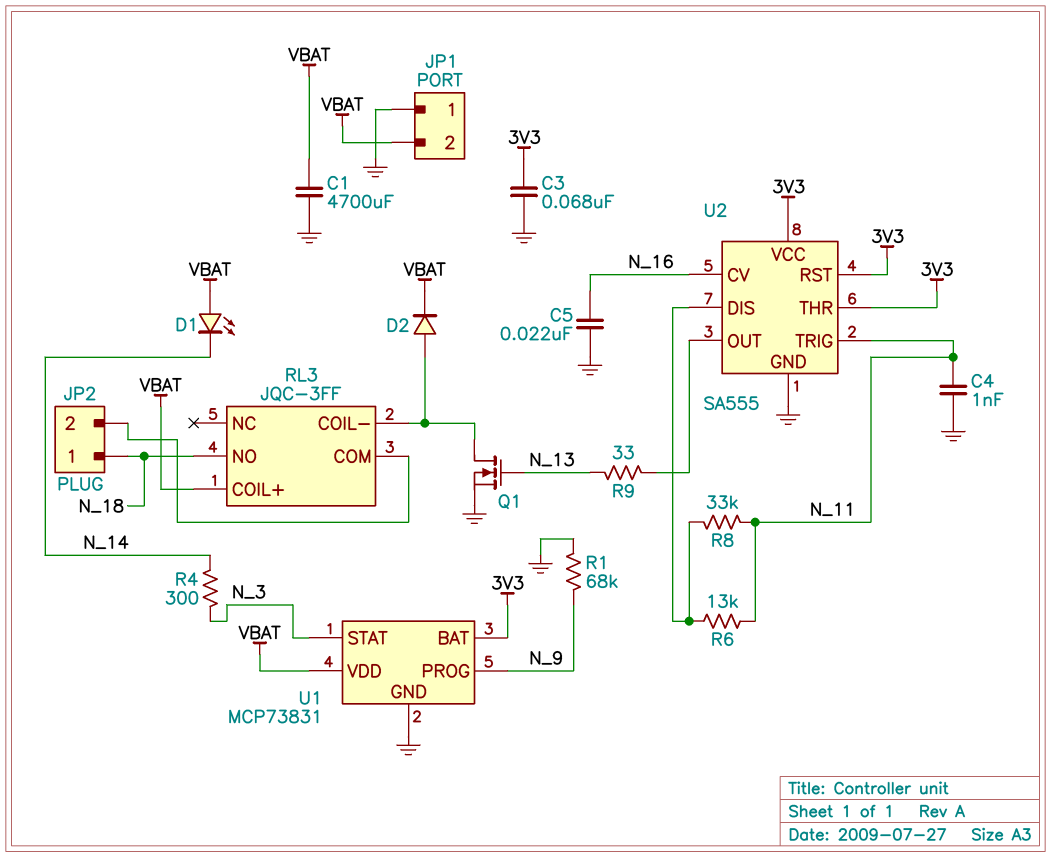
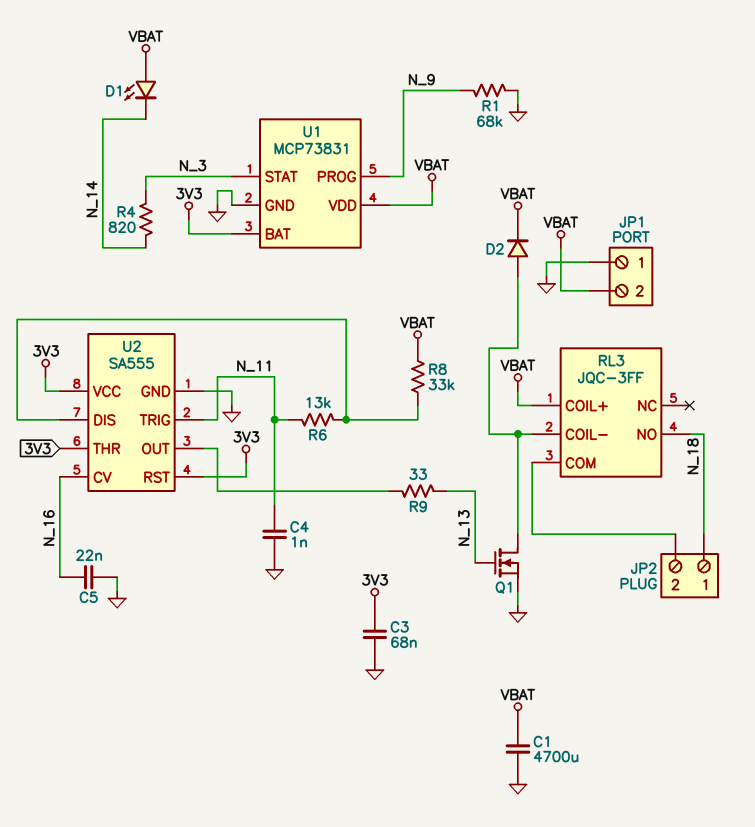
R4: 300 (N_3, N_14) -> 820 (N_3, N_14)
R8: 33k (N_11, U2/DIS) -> 33k (U2/DIS, VBAT)

